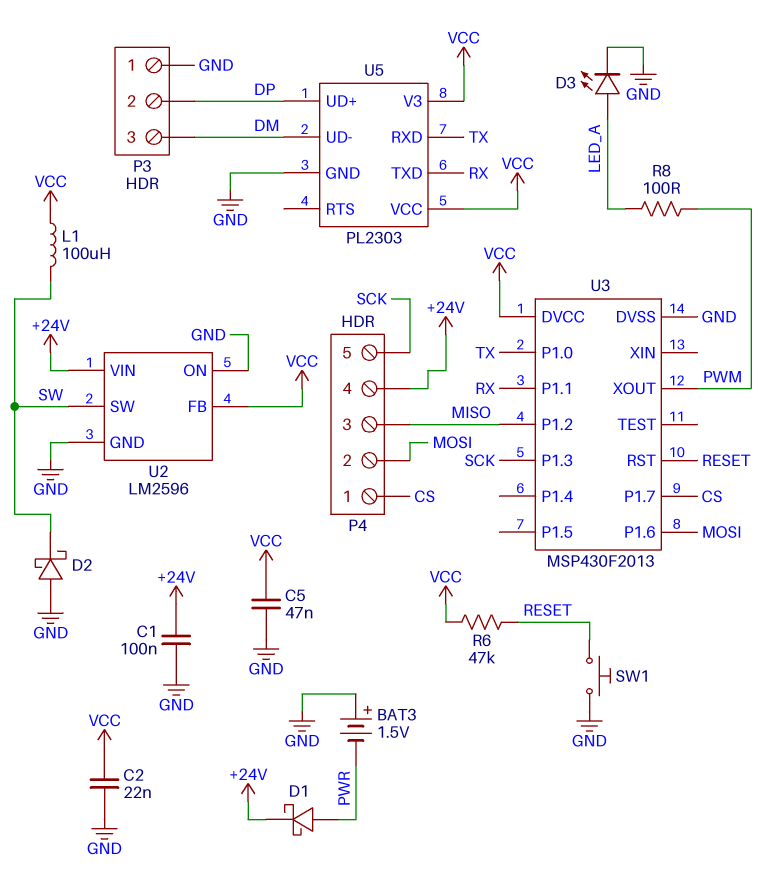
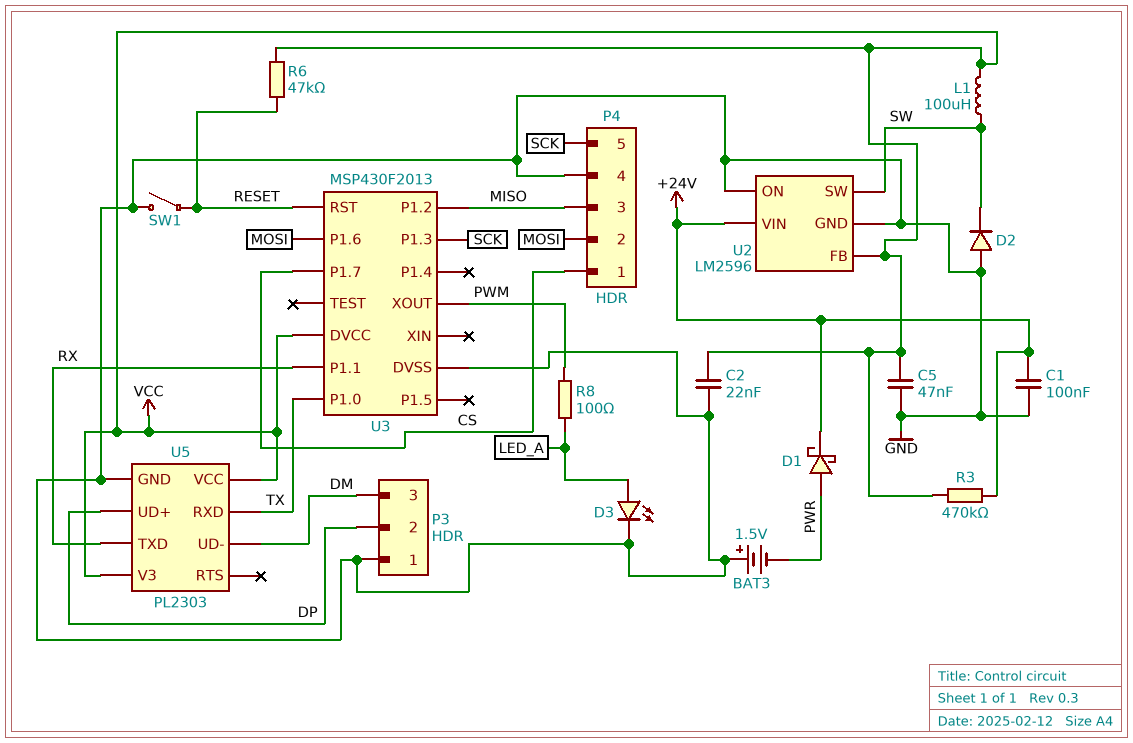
D2: schottky (A GND, K SW) -> diode (A GND, K SW)
P4 pin 4: +24V -> GND
R3: none -> 470k (+24V, VCC)
SW1: button (GND, RESET) -> switch (GND, RESET)

